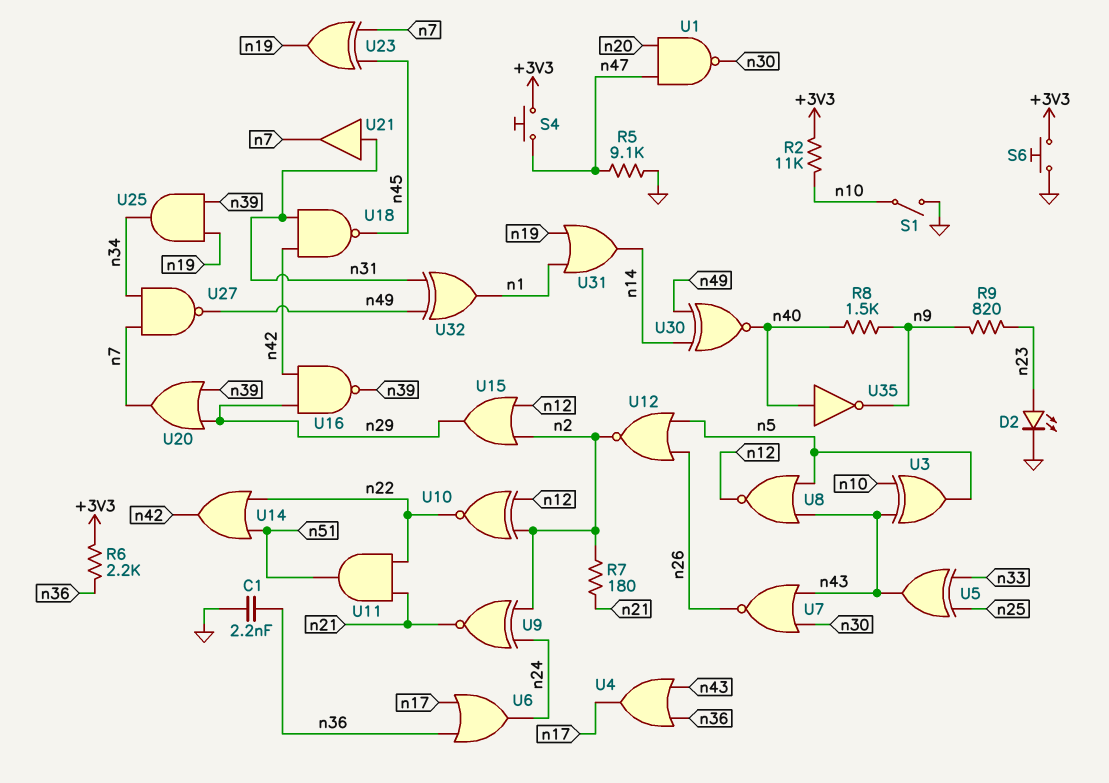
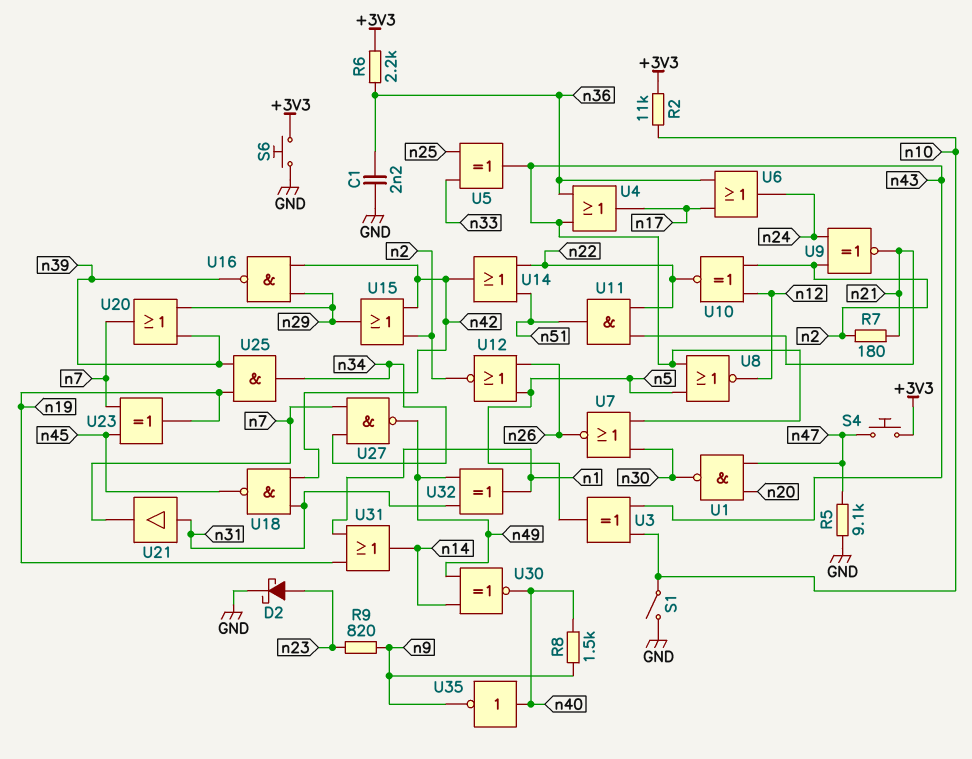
D2: LED (A n23, K GND) -> schottky (A n23, K GND)
U15: OR (in n2, in n12, out n29) -> OR (in n2, in n42, out n29)

